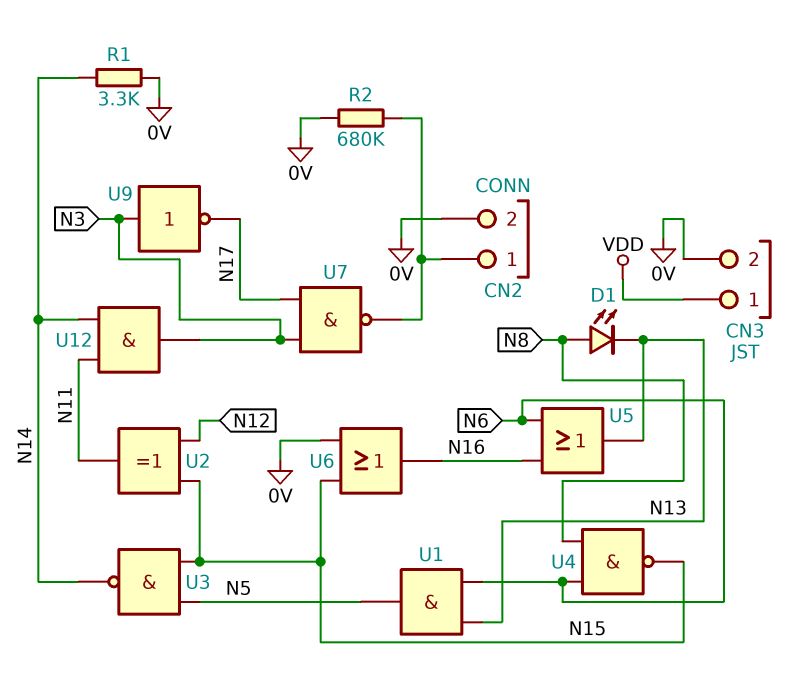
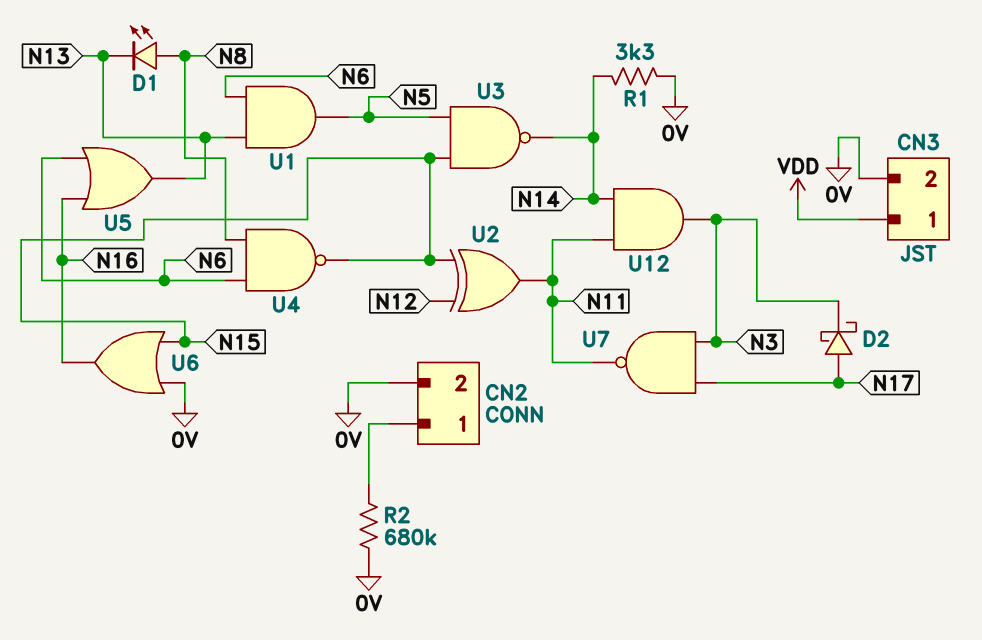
D2: none -> schottky (A N17, K N3)
U7: NAND (in N3, in N17, out CN2/1) -> NAND (in N3, in N17, out N11)
U9: NOT (in N3, out N17) -> none

